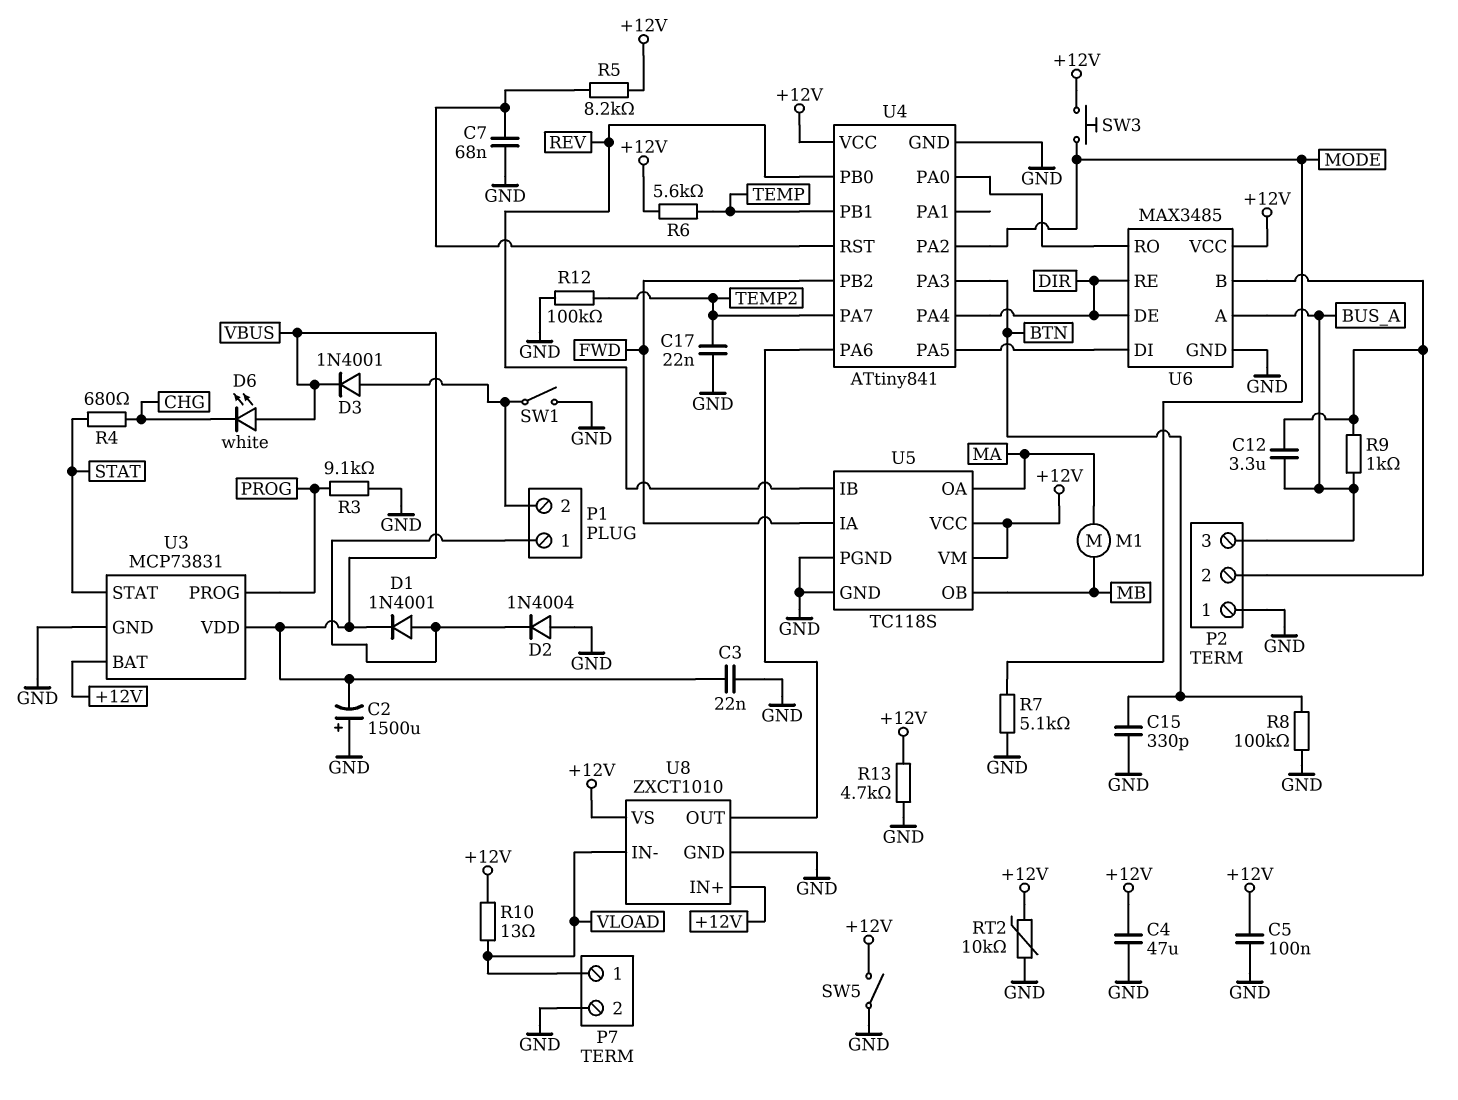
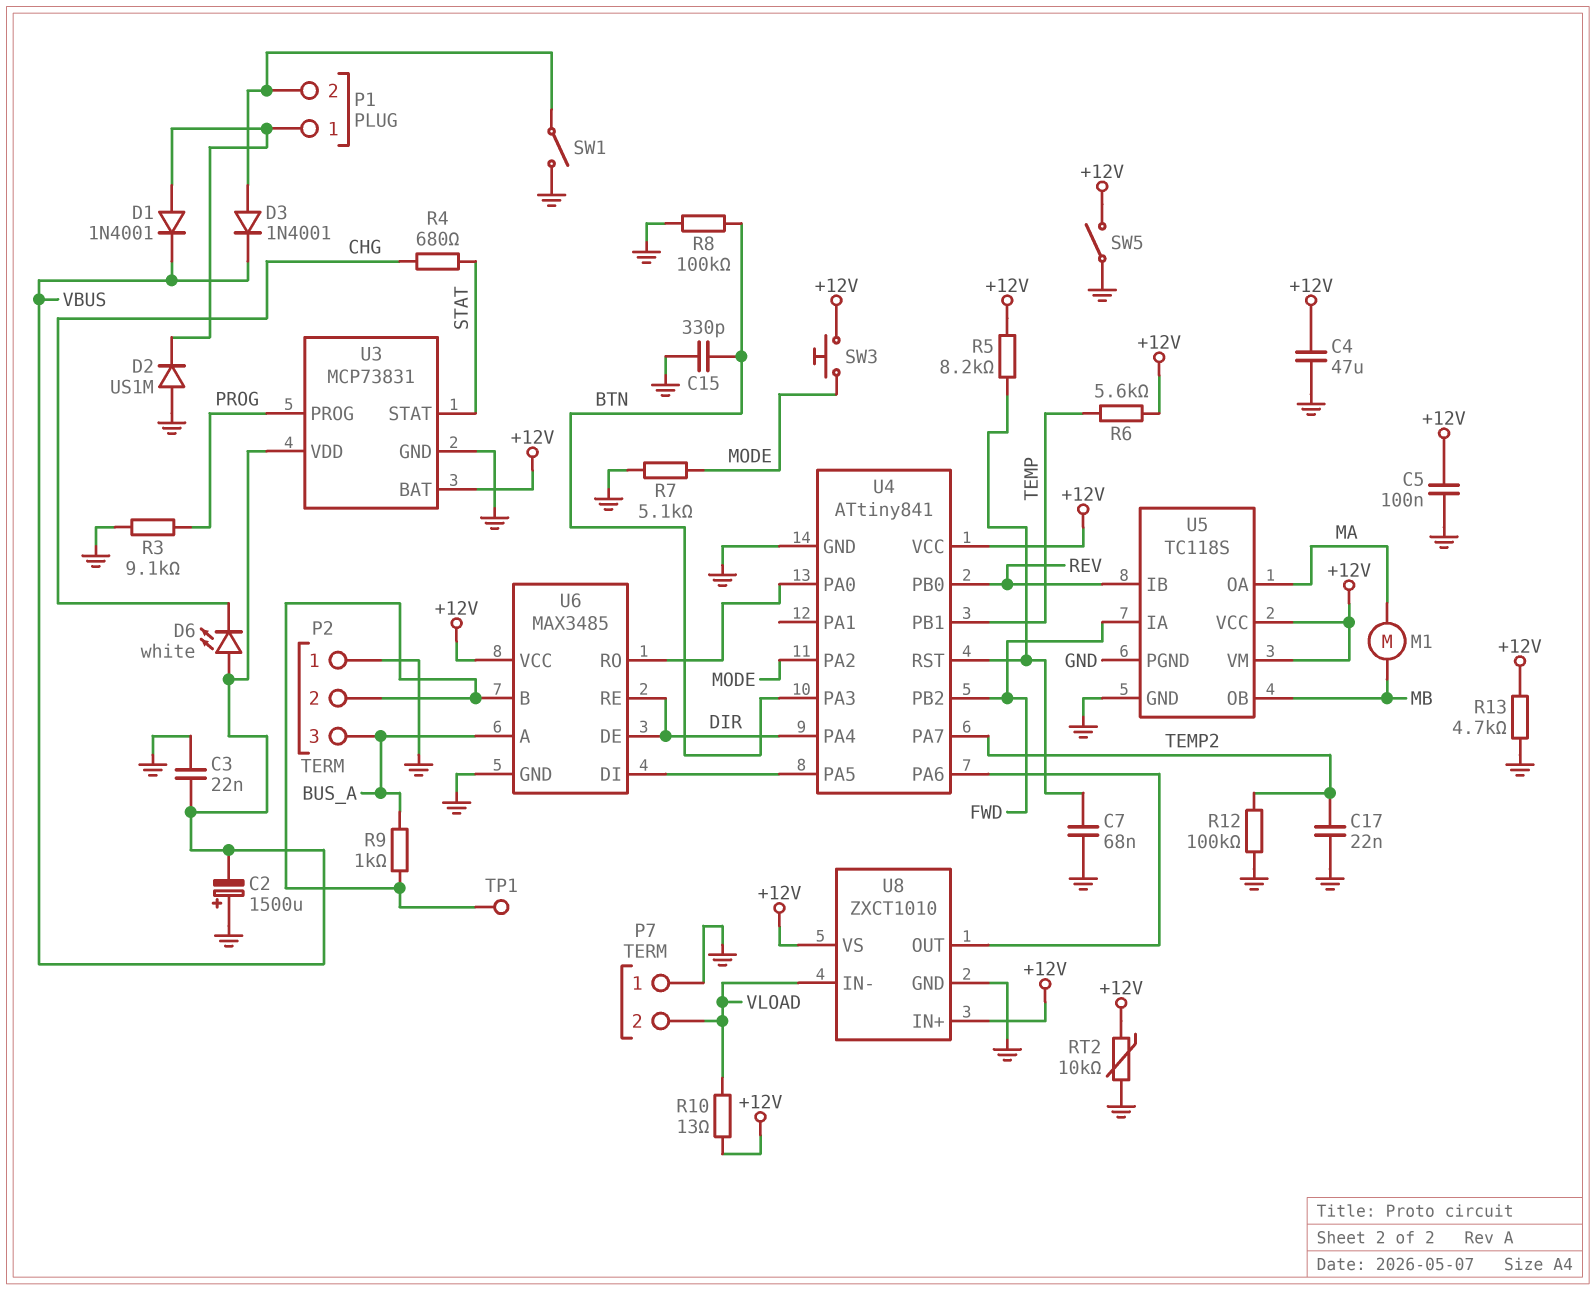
C12: 3.3uF (BUS_A, P2/2) -> none
D2: diode 1N4004 (A GND, K P1/1) -> diode US1M (A GND, K P1/1)
P7 pin 1: VLOAD -> GND
P7 pin 2: GND -> VLOAD
TP1: none -> test point (P2/2)

